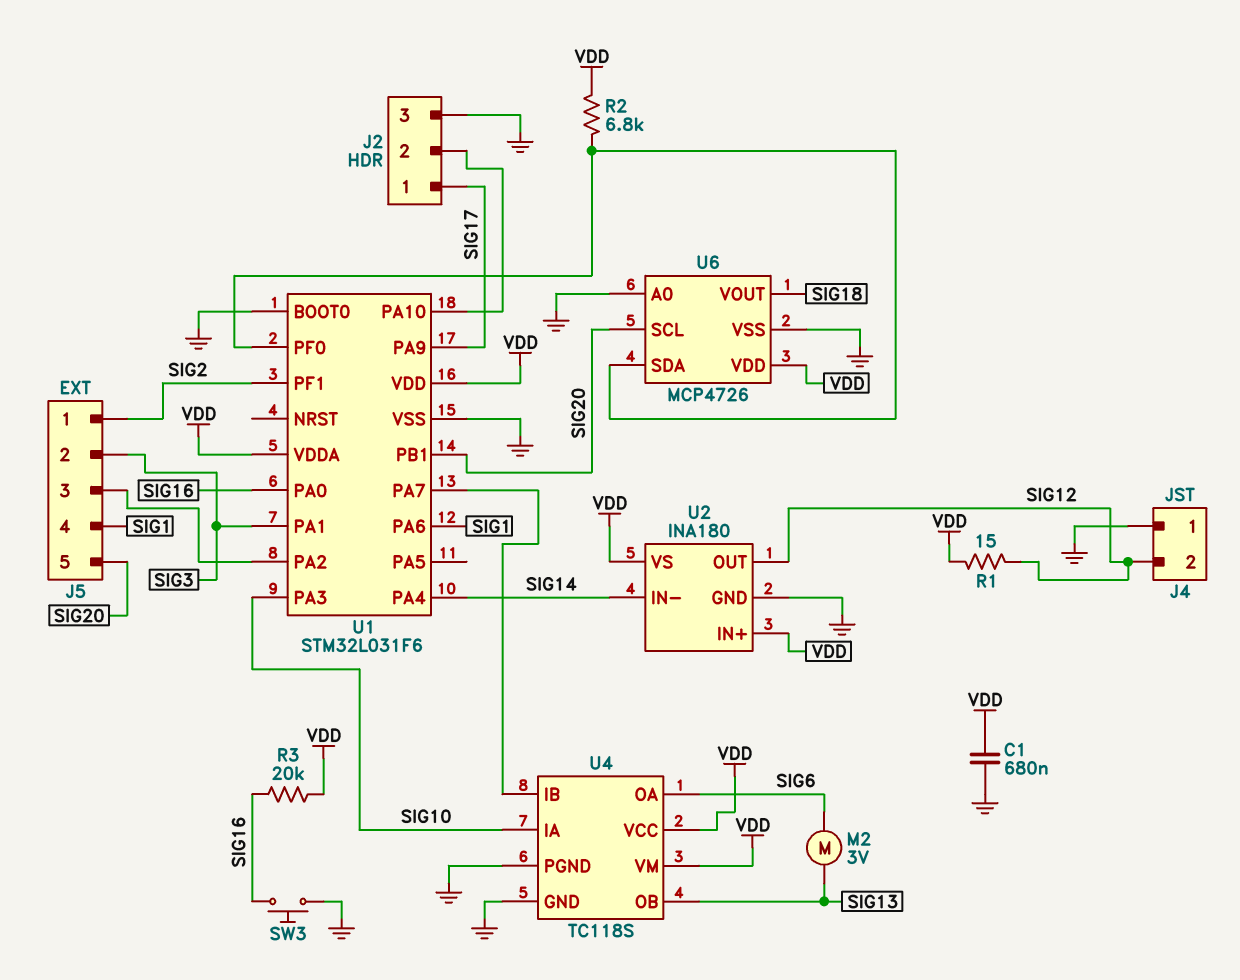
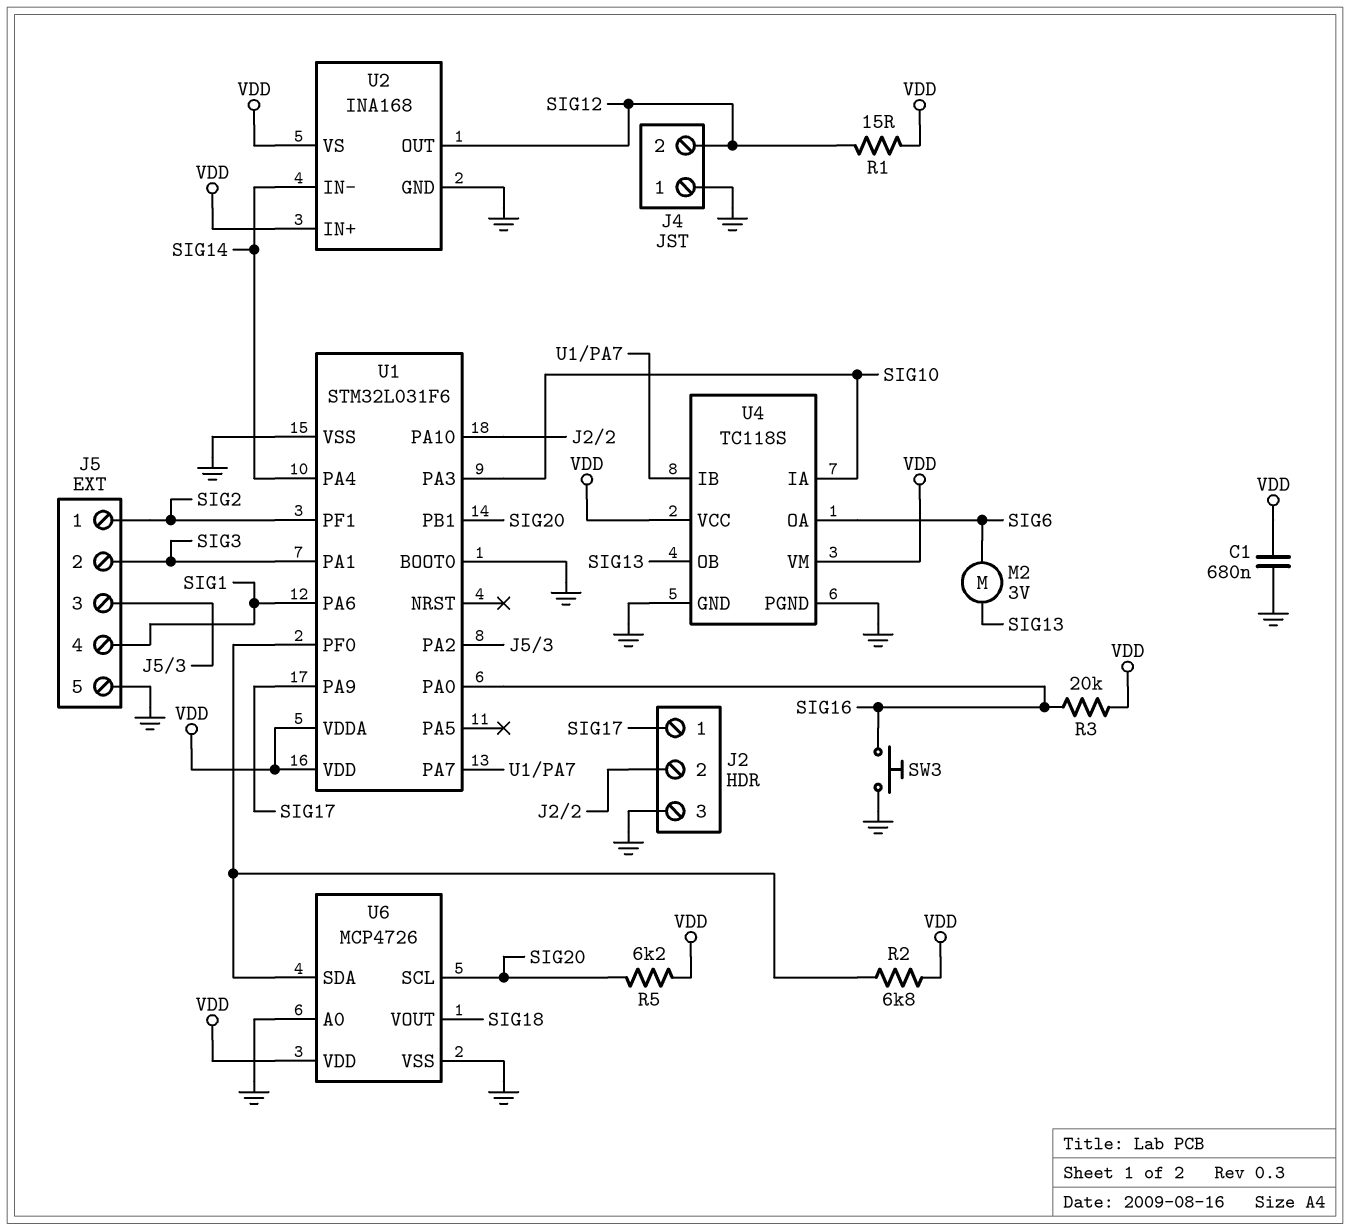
J5 pin 5: SIG20 -> GND
R5: none -> 6.2k (SIG20, VDD)
U2: INA180 -> INA168

